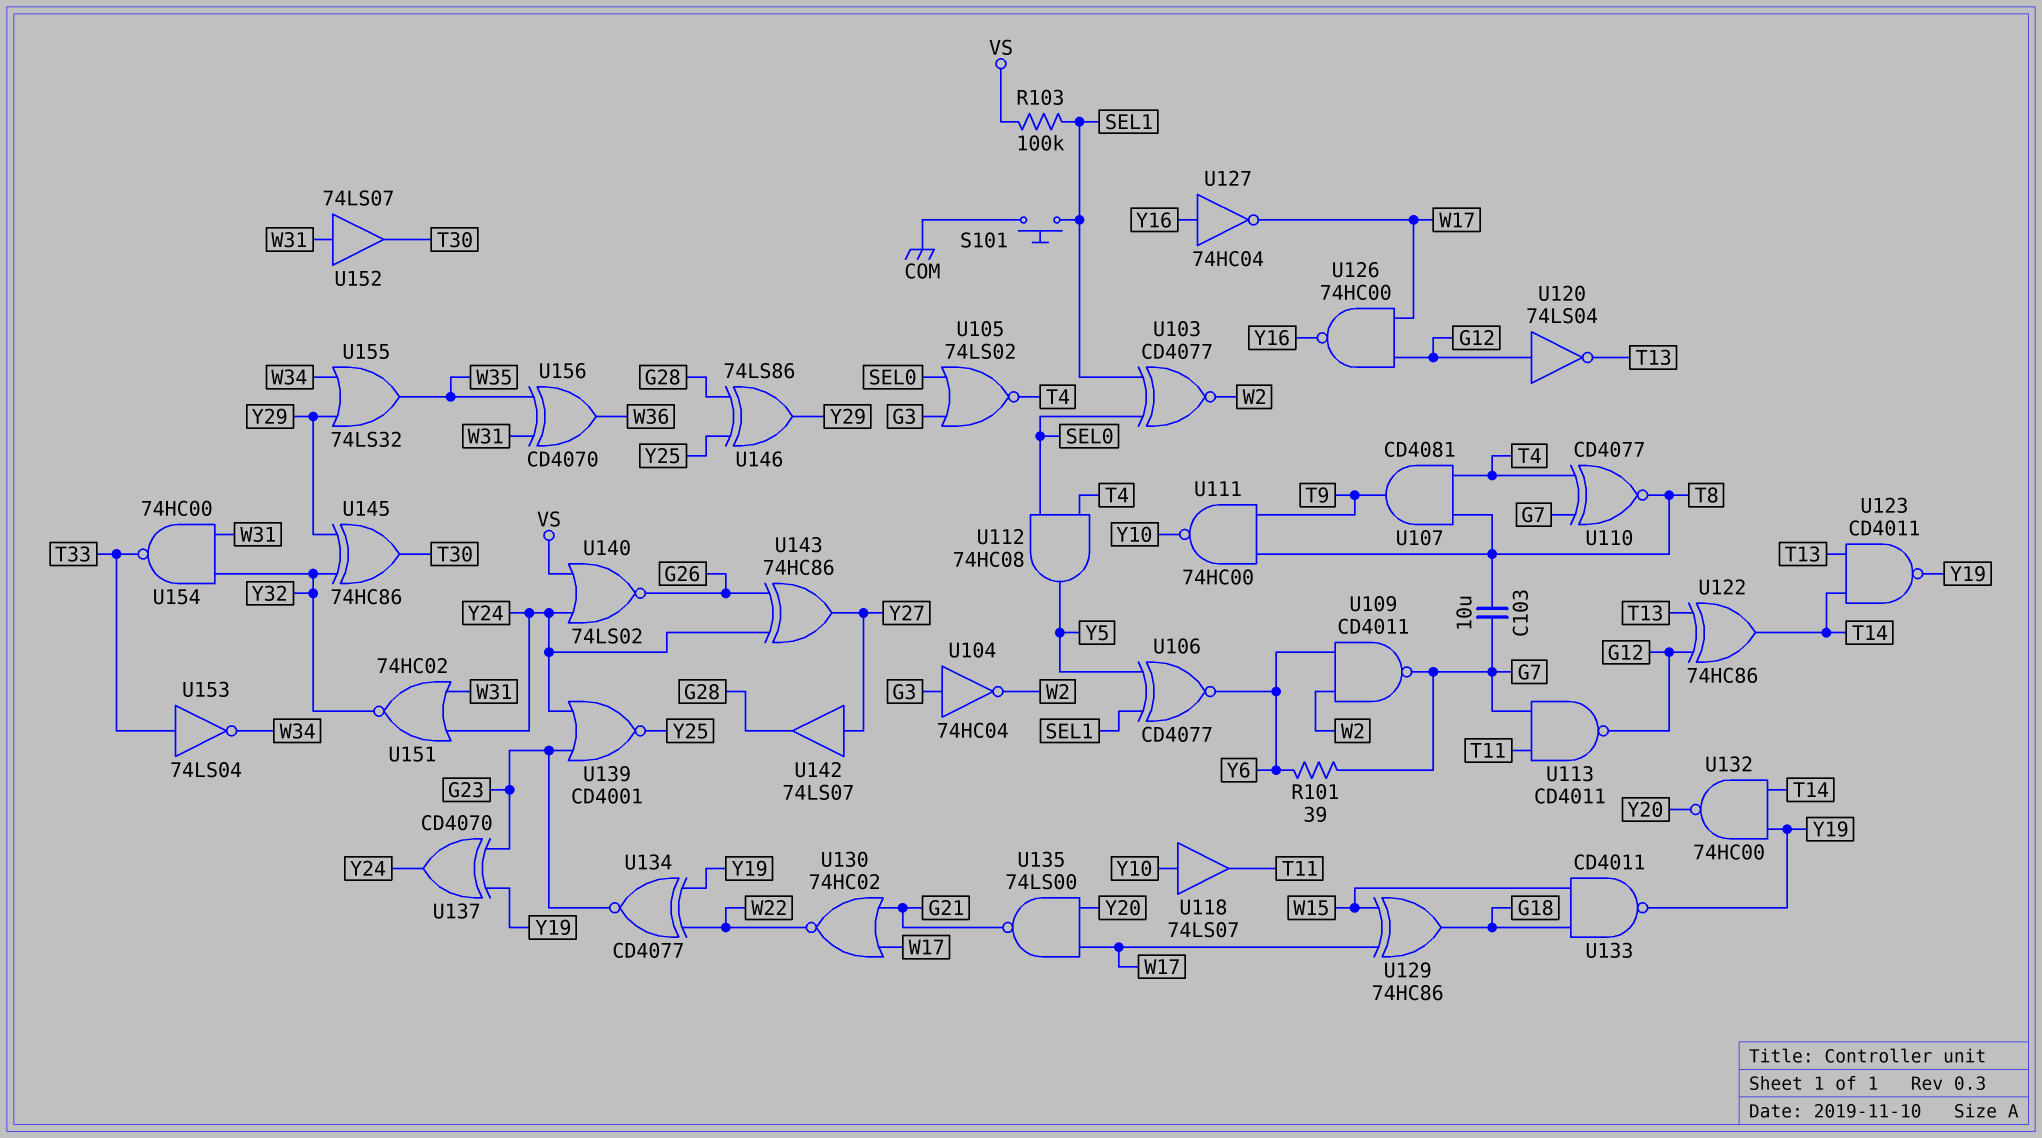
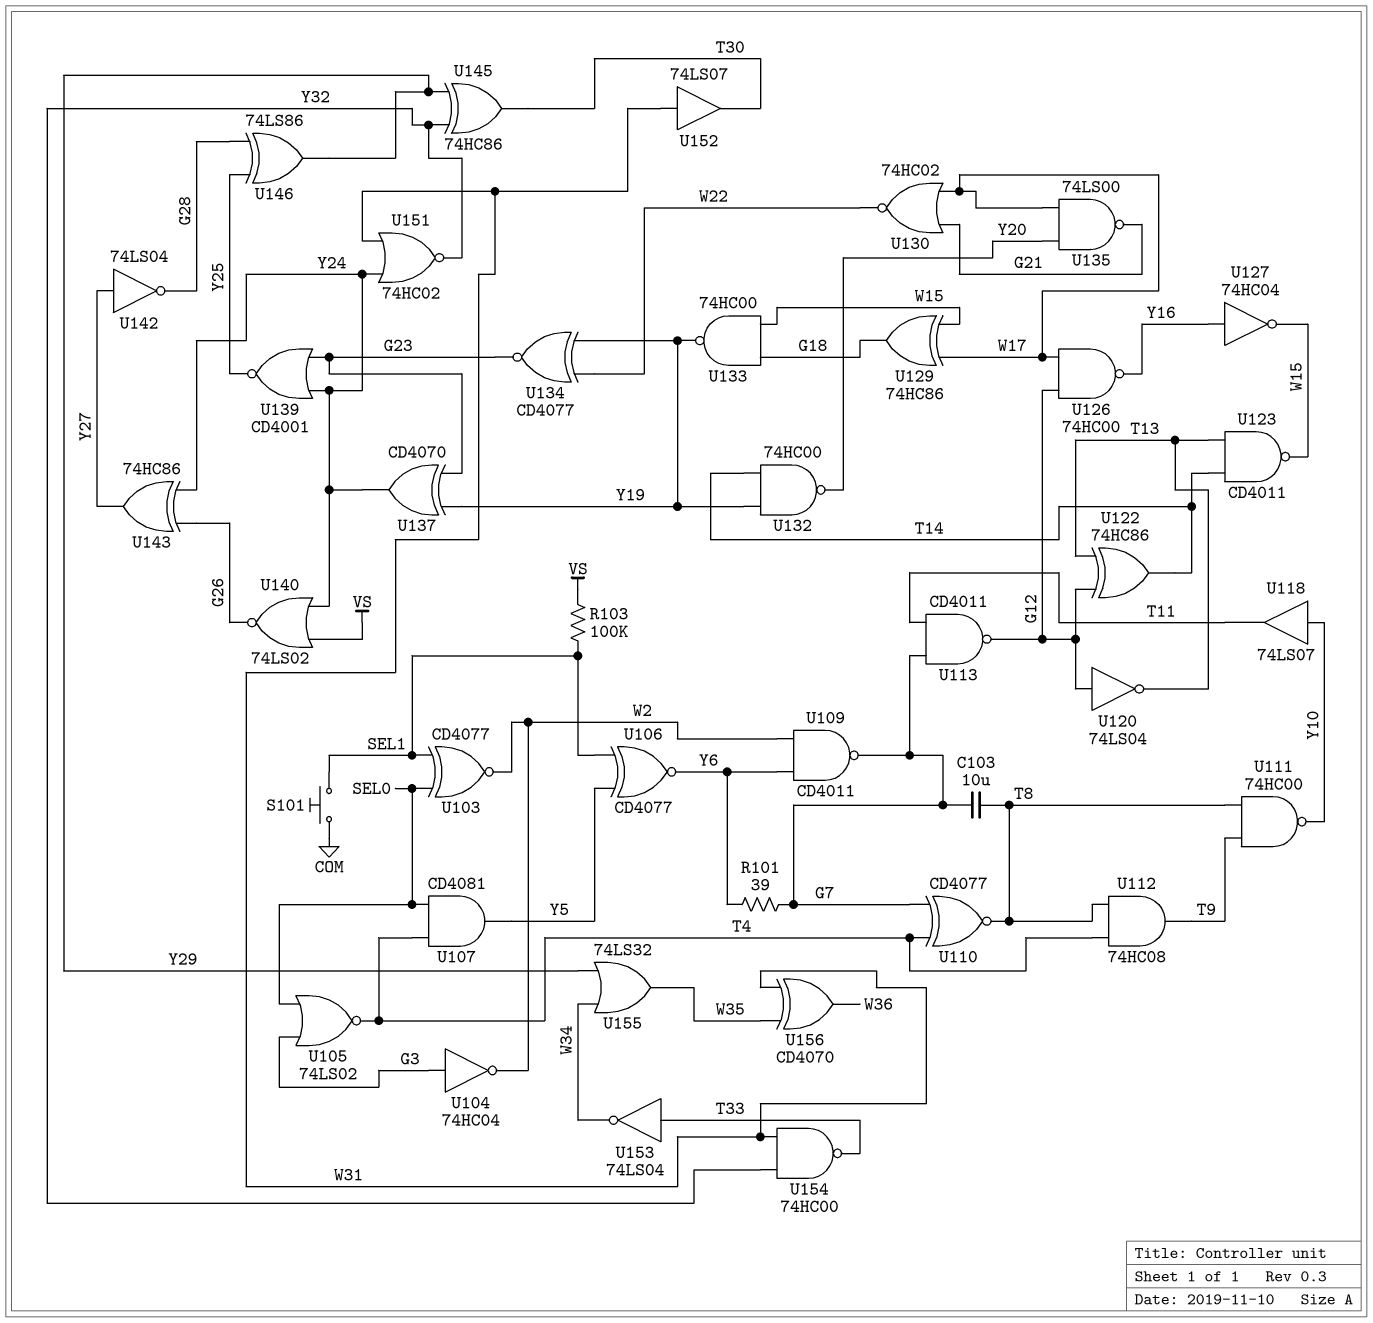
U107: AND CD4081 (in T4, in T8, out T9) -> AND CD4081 (in SEL0, in T4, out Y5)
U112: AND 74HC08 (in SEL0, in T4, out Y5) -> AND 74HC08 (in T4, in T8, out T9)
U123: NAND CD4011 (in T13, in T14, out Y19) -> NAND CD4011 (in T13, in T14, out W15)
U127: NOT 74HC04 (in Y16, out W17) -> NOT 74HC04 (in Y16, out W15)
U133: NAND CD4011 (in G18, in W15, out Y19) -> NAND 74HC00 (in G18, in W15, out Y19)
U142: buffer 74LS07 (in Y27, out G28) -> NOT 74LS04 (in Y27, out G28)

